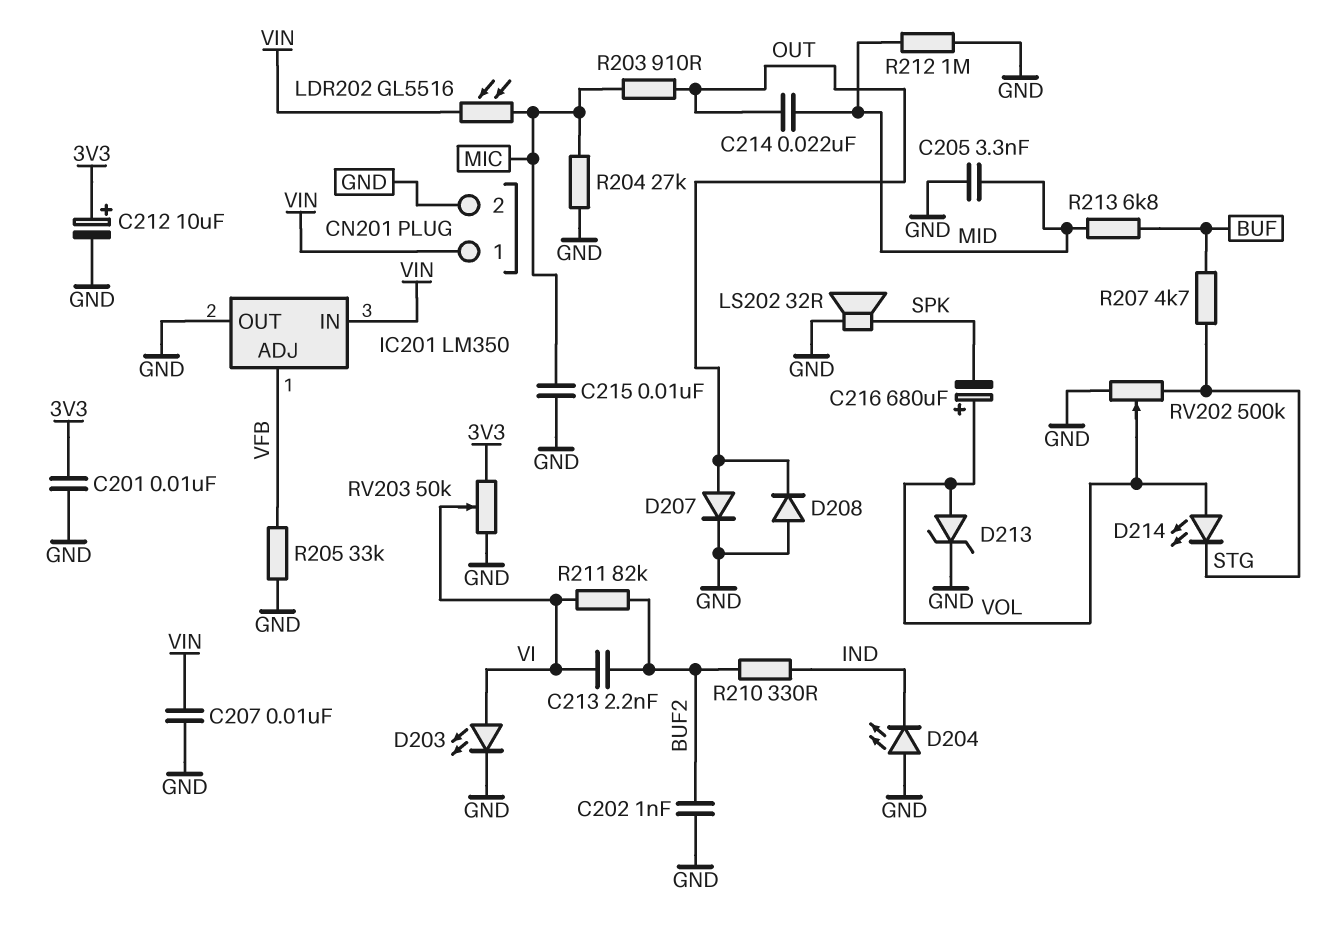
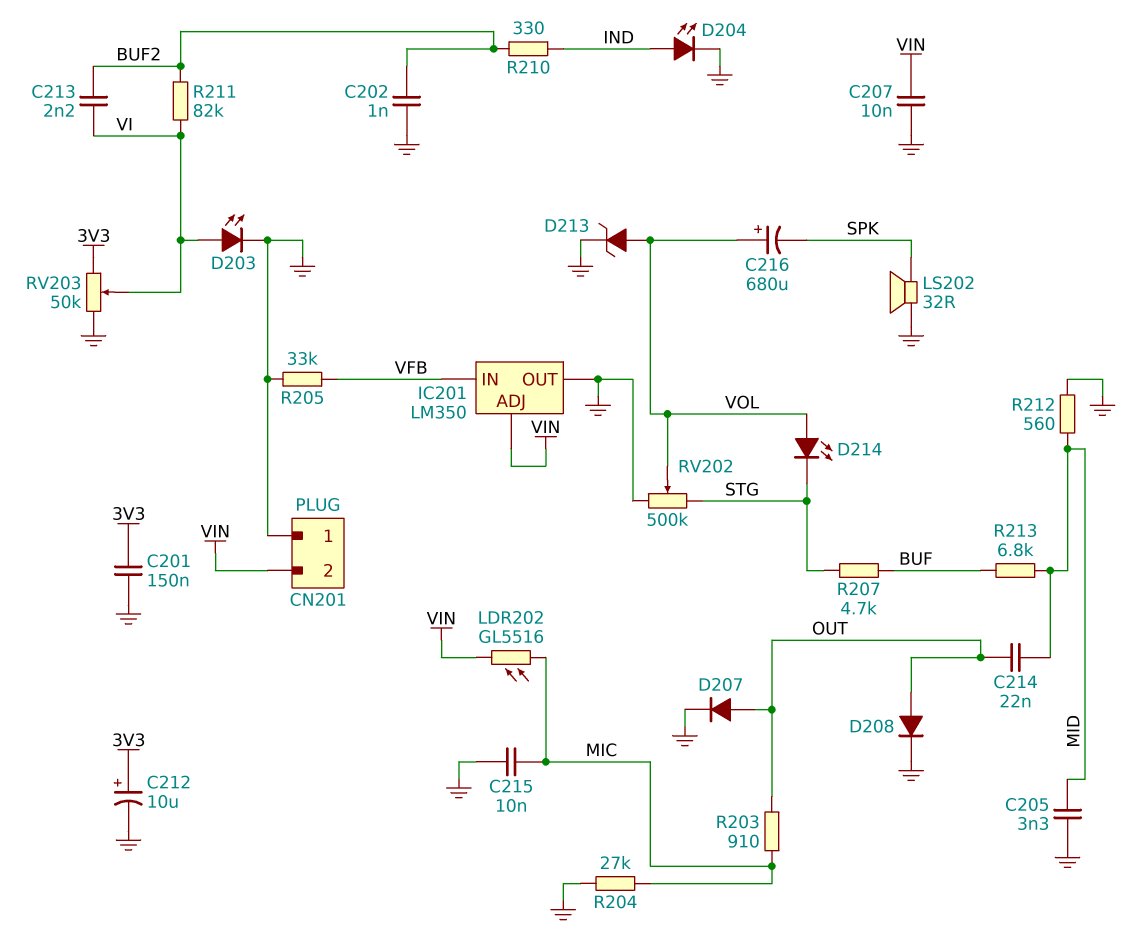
C201: 10nF (3V3, GND) -> 150nF (3V3, GND)
CN201 pin 1: VIN -> GND
CN201 pin 2: GND -> VIN
D204: LED (A GND, K IND) -> LED (A IND, K GND)
D208: diode (A GND, K OUT) -> diode (A OUT, K GND)
IC201 pin ADJ: VFB -> VIN
IC201 pin IN: VIN -> VFB
R212: 1M (GND, MID) -> 560 (GND, MID)

